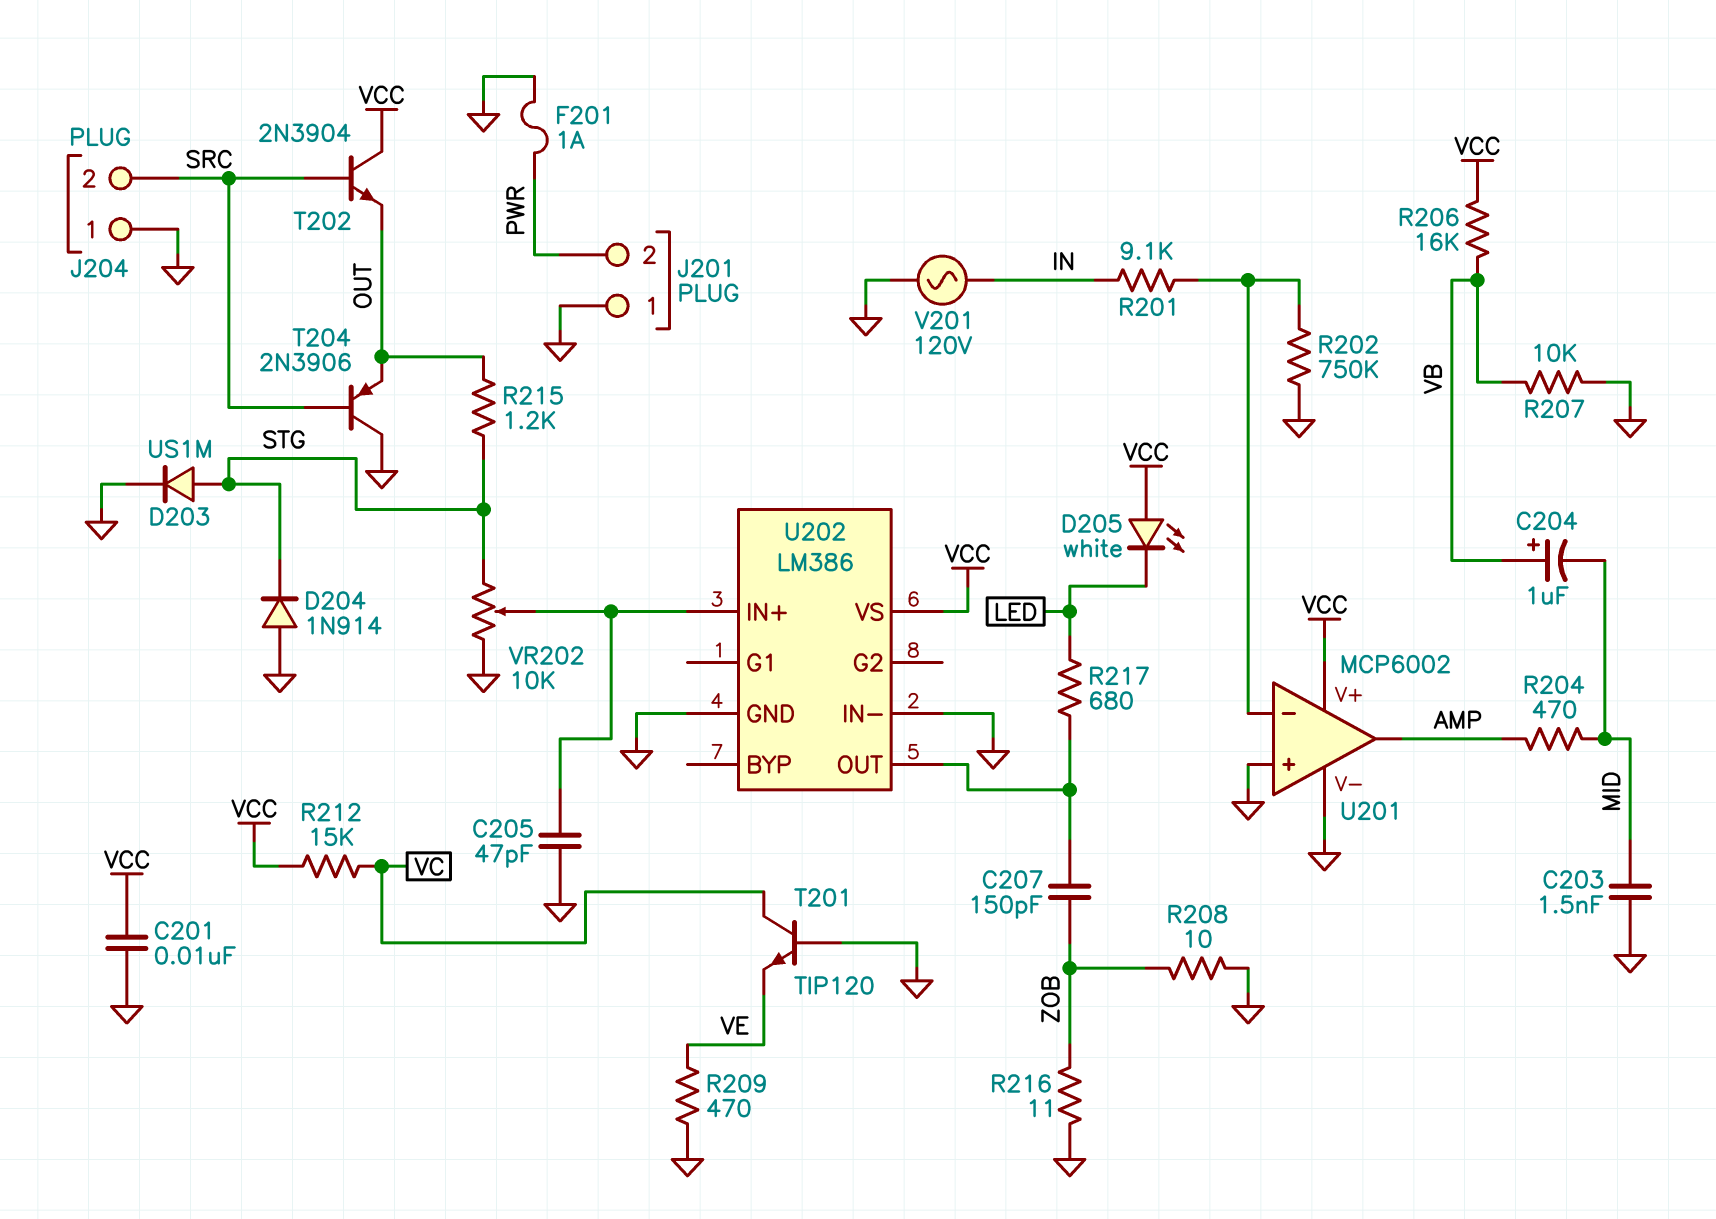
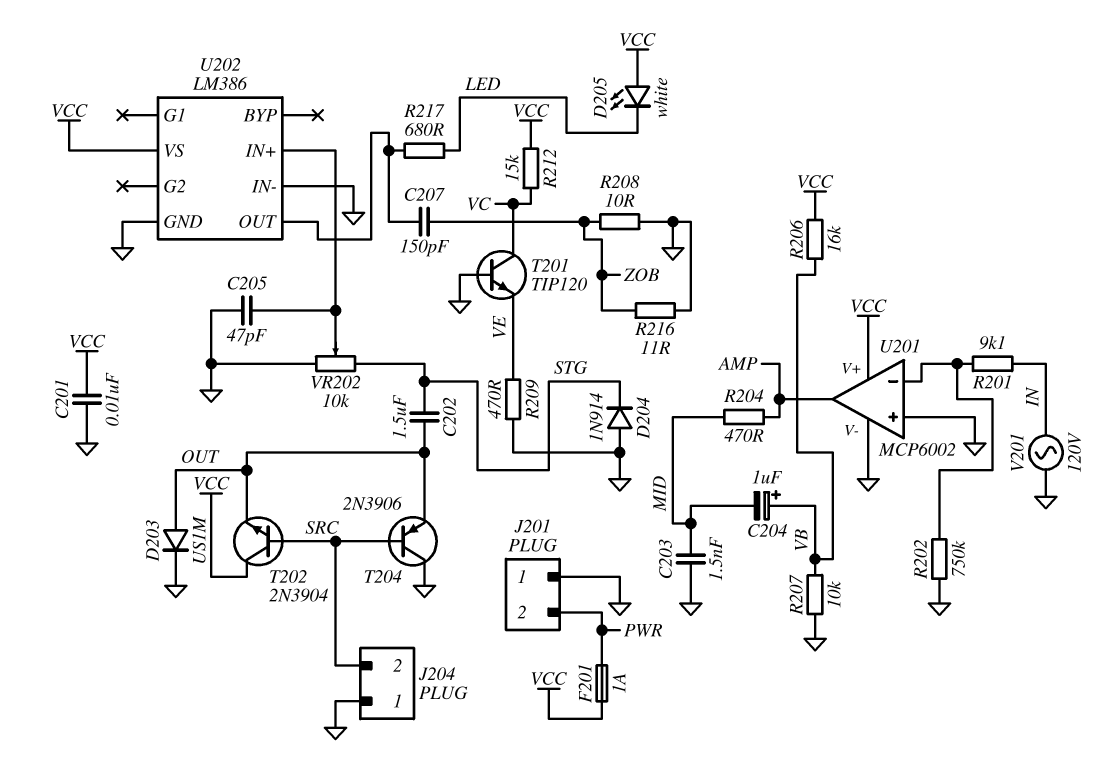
C202: none -> 1.5uF (OUT, STG)
D203: diode US1M (A STG, K GND) -> diode US1M (A OUT, K GND)
F201: 1A (GND, PWR) -> 1A (PWR, VCC)
R215: 1.2k (OUT, STG) -> none

